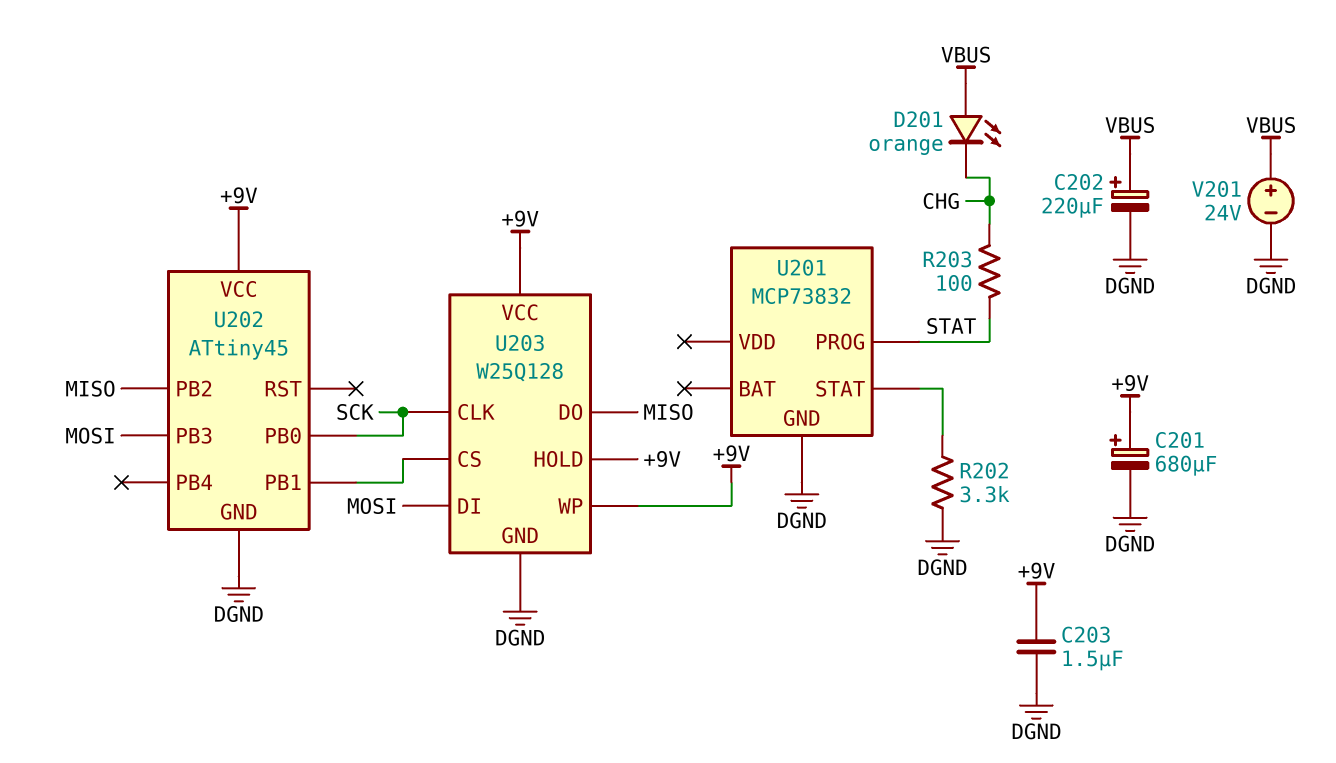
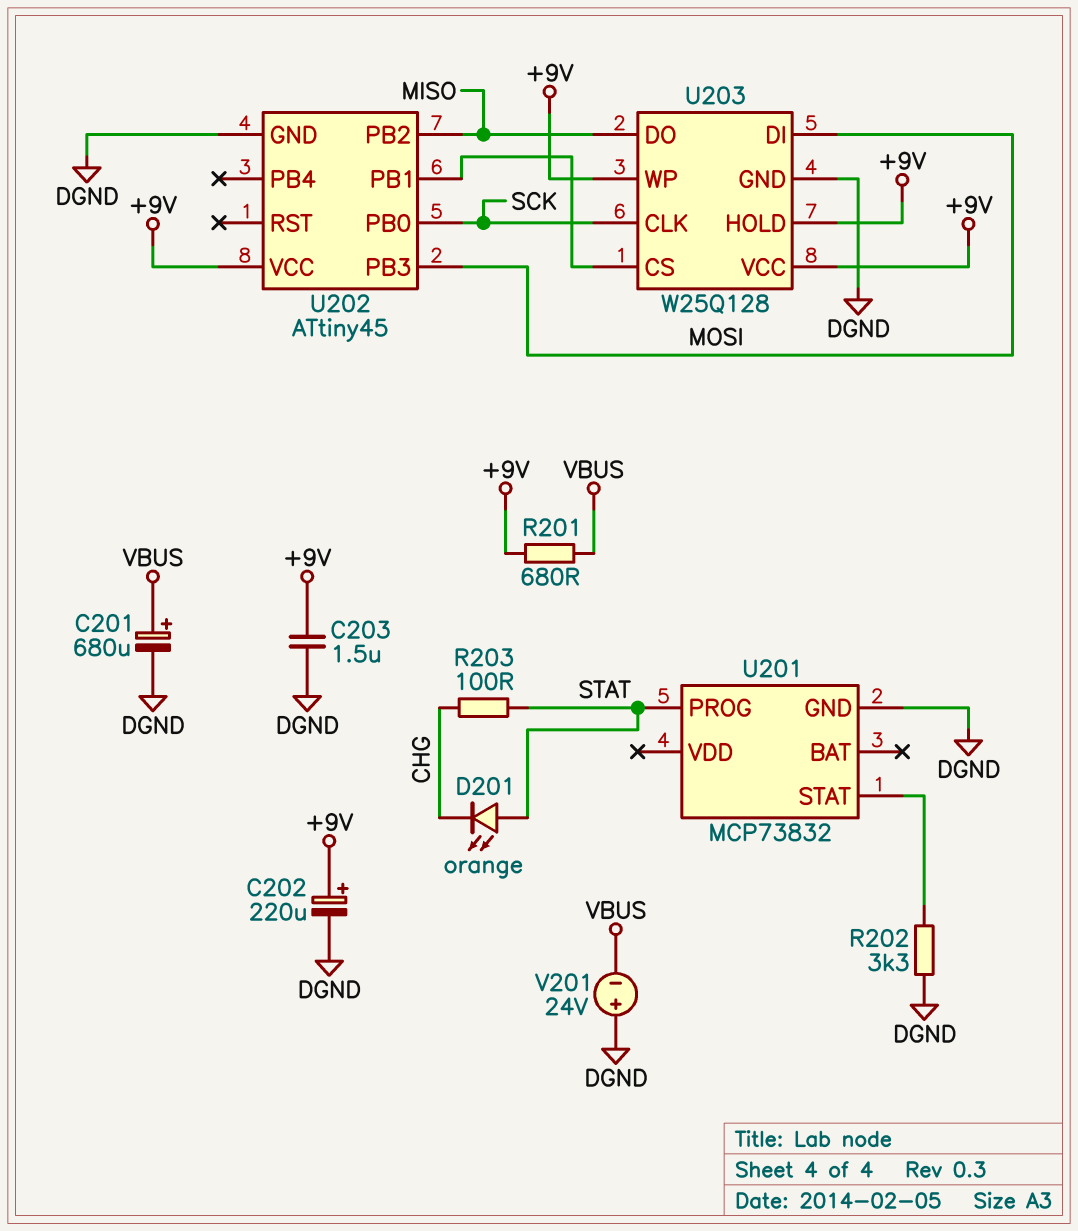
C201: 680uF (plus +9V, minus DGND) -> 680uF (plus VBUS, minus DGND)
C202: 220uF (plus VBUS, minus DGND) -> 220uF (plus +9V, minus DGND)
D201: LED orange (A VBUS, K CHG) -> LED orange (A STAT, K CHG)
R201: none -> 680 (+9V, VBUS)
V201: 24V (plus VBUS, minus DGND) -> 24V (plus DGND, minus VBUS)

